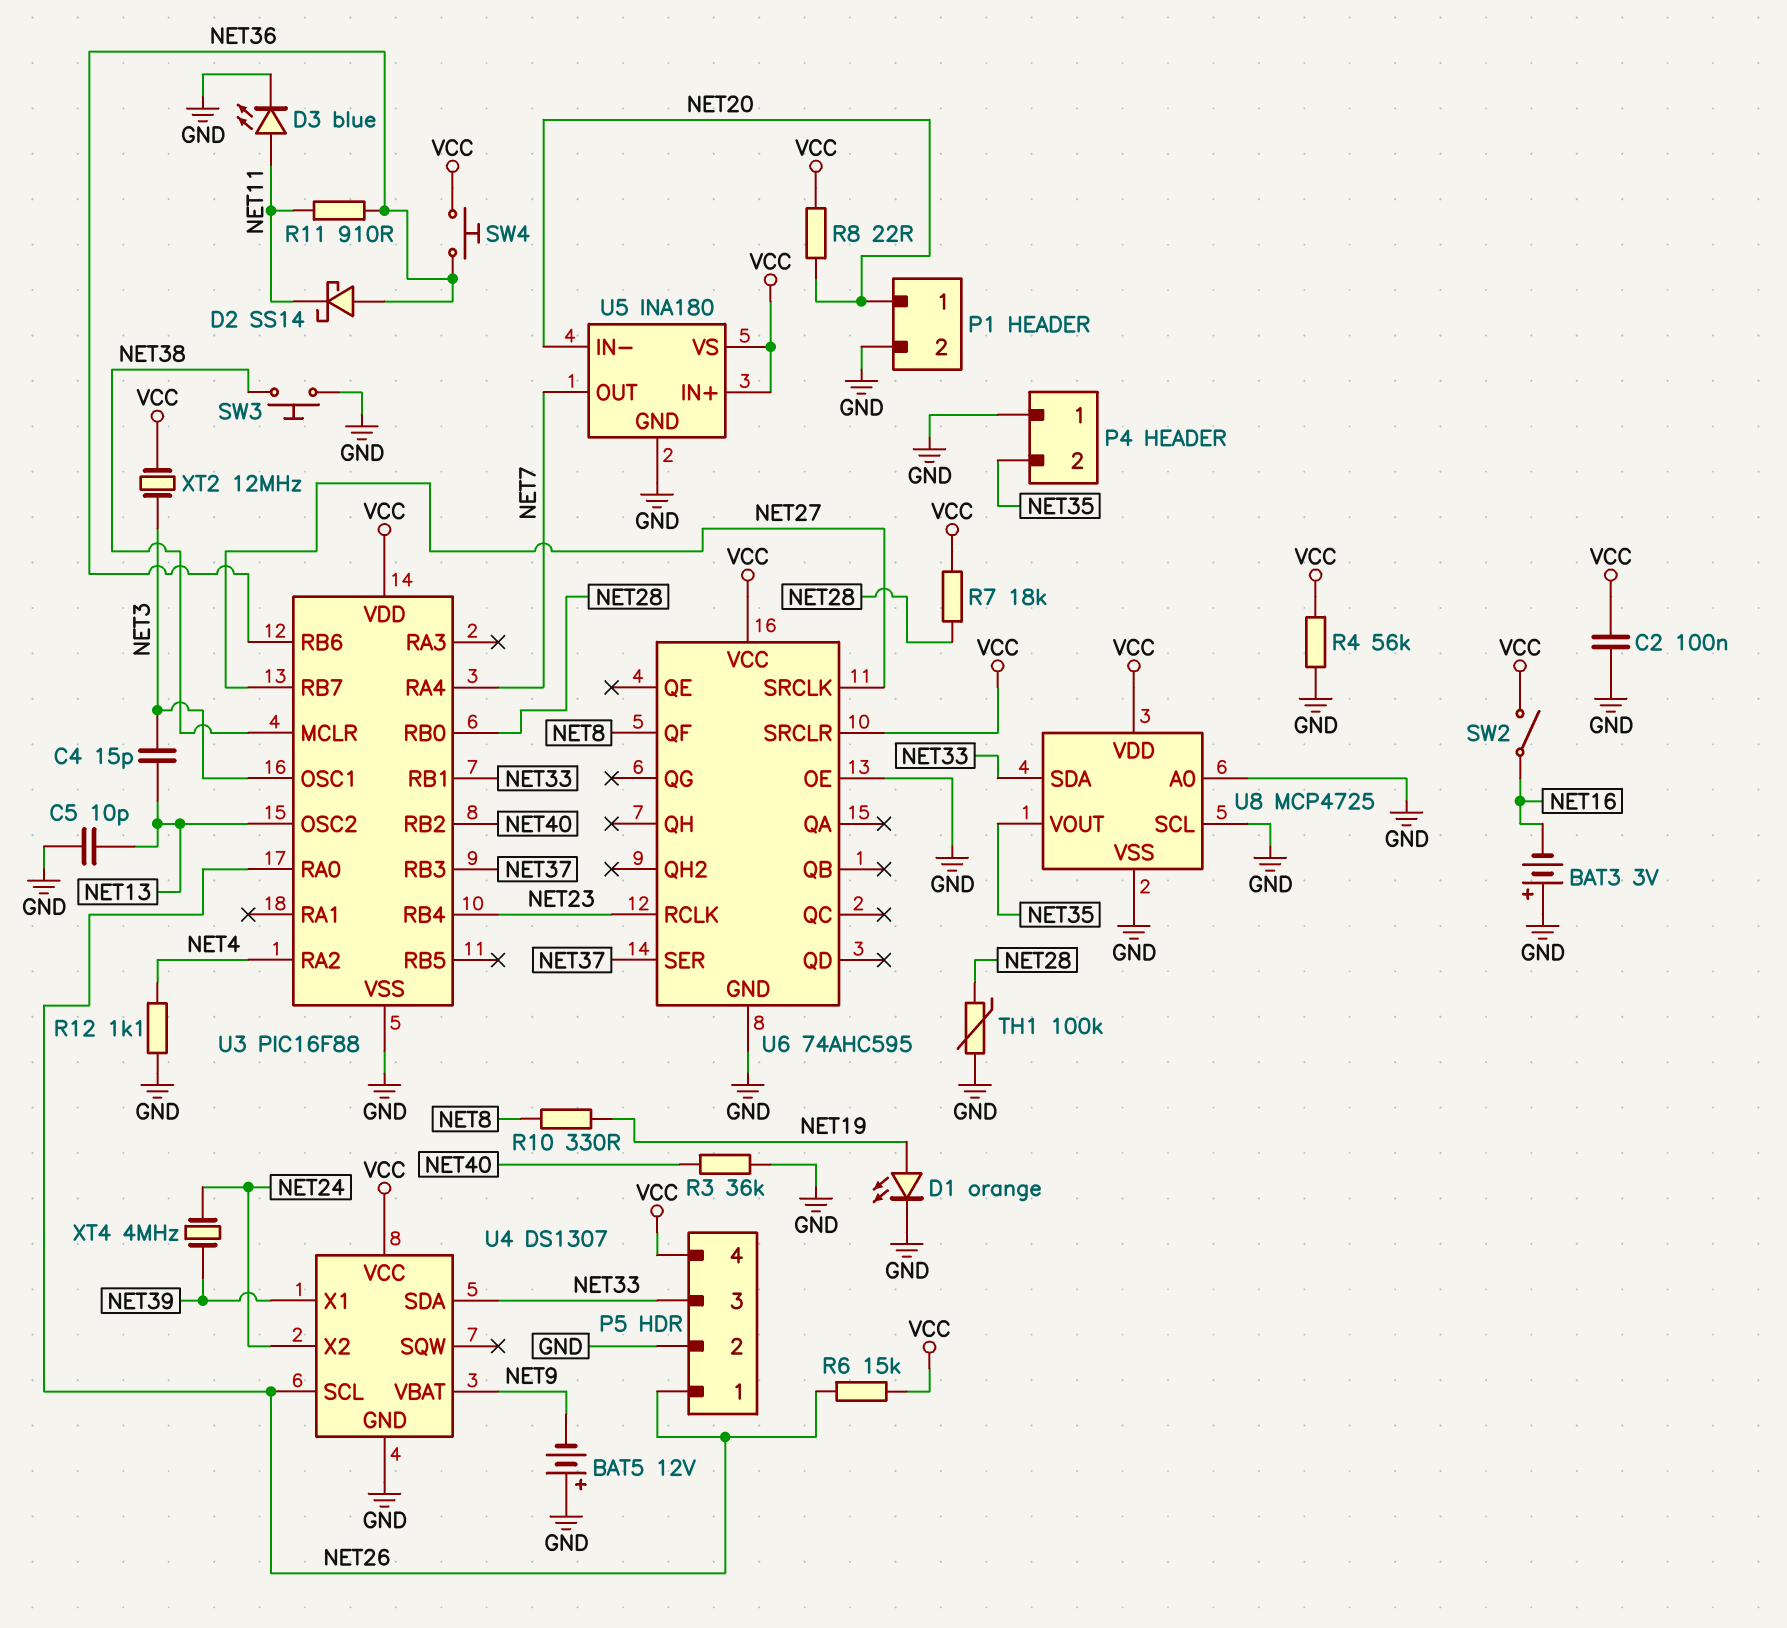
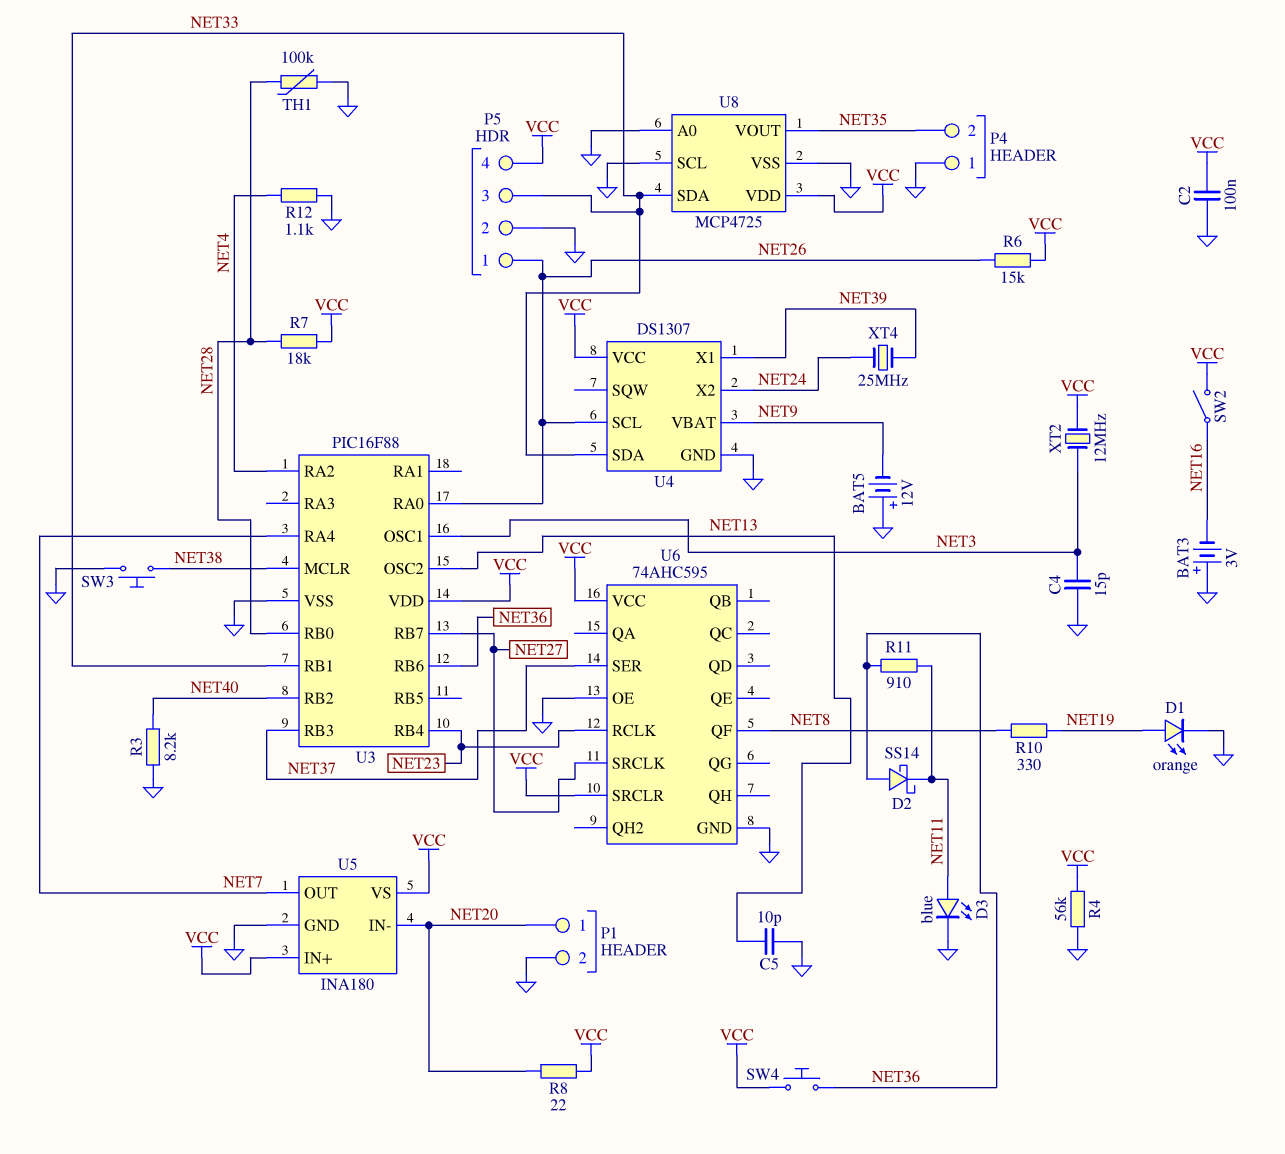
C4: 15pF (NET3, NET13) -> 15pF (GND, NET3)
R3: 36k (GND, NET40) -> 8.2k (GND, NET40)
XT4: 4MHz (NET24, NET39) -> 25MHz (NET24, NET39)

